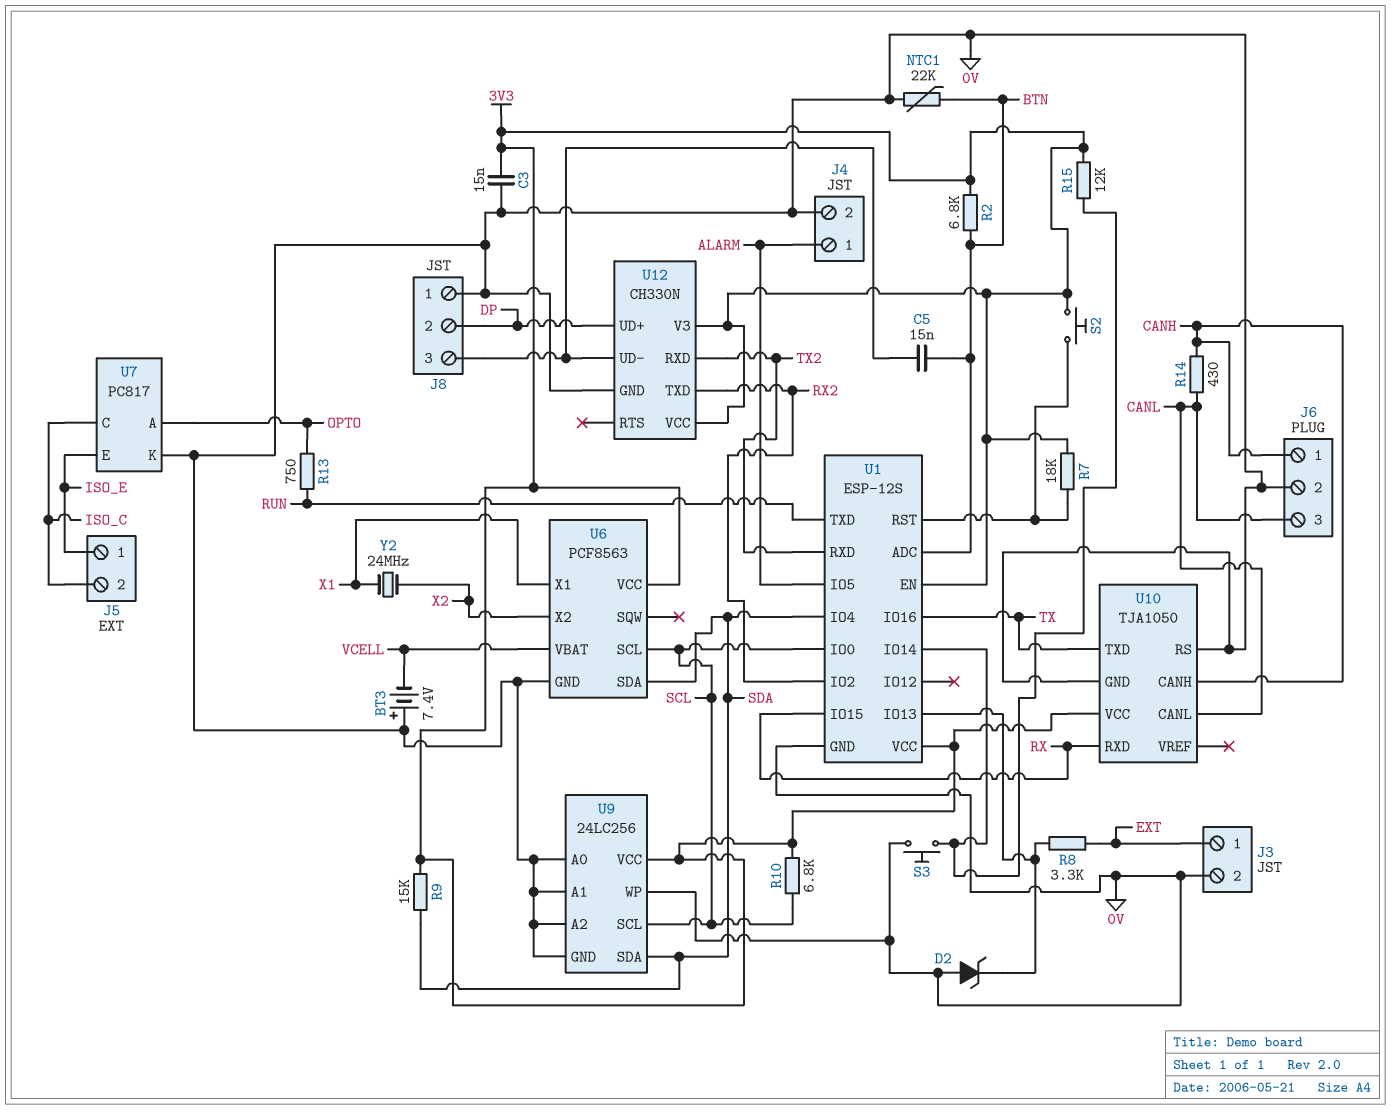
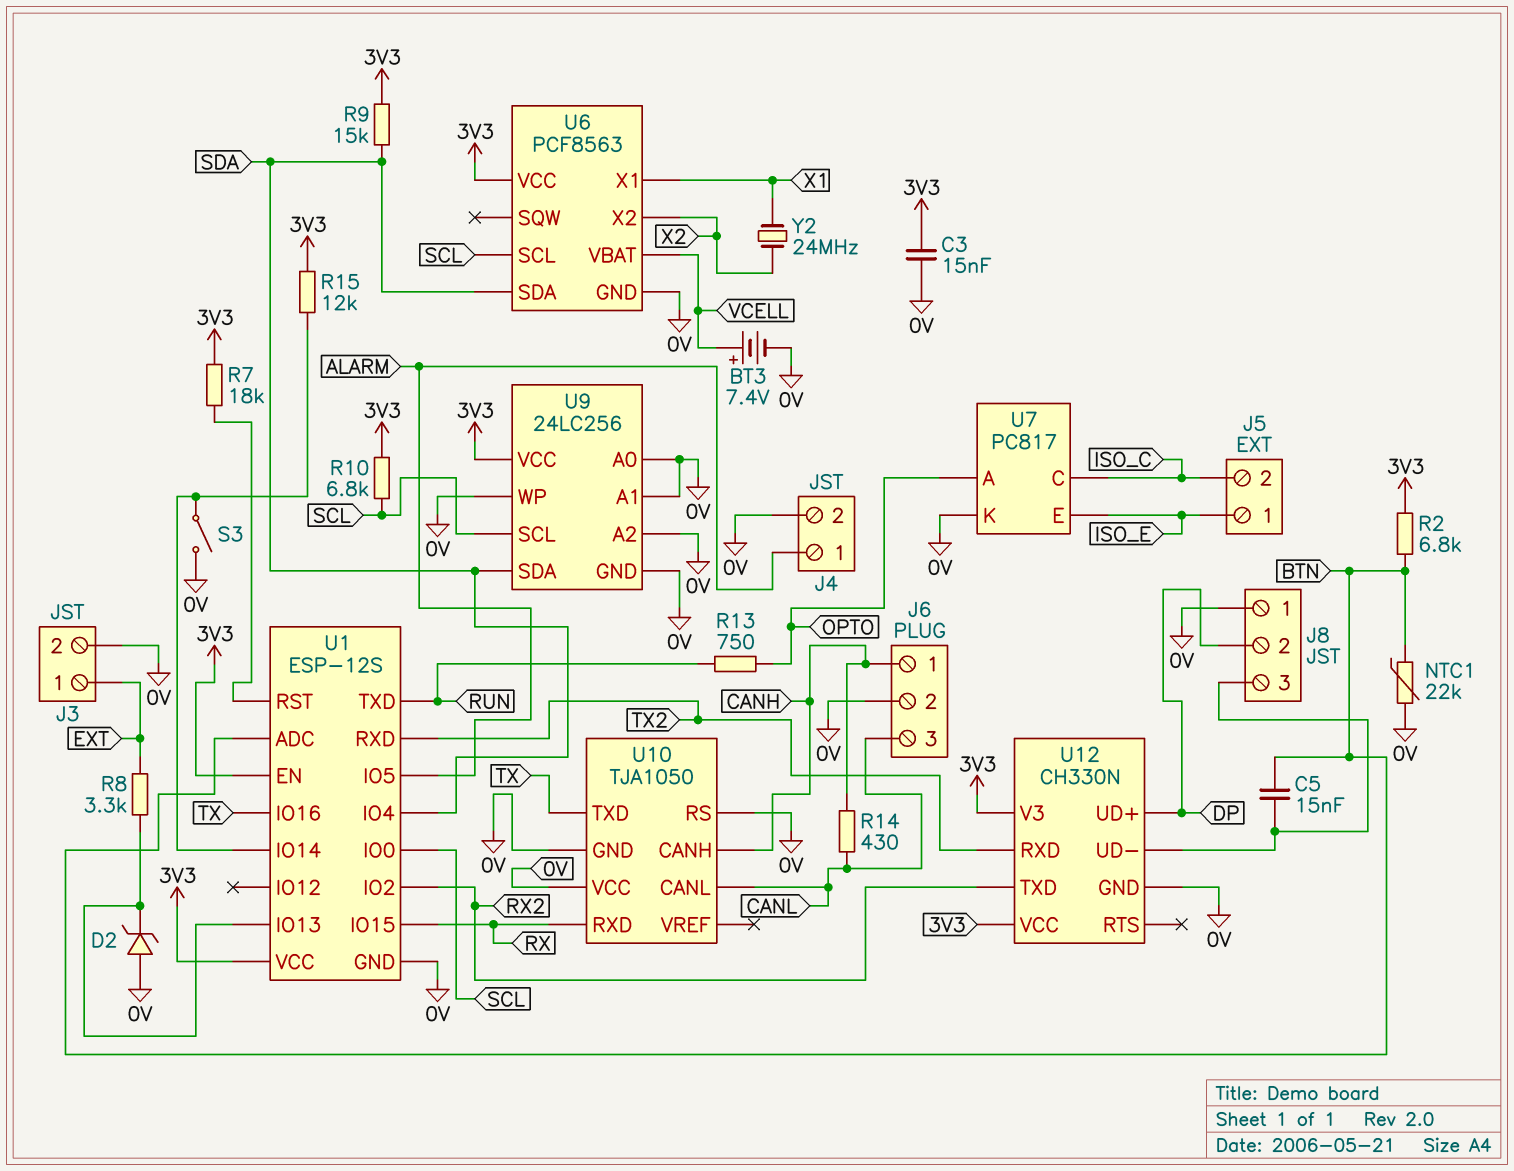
BT3: 7.4V (plus 0V, minus VCELL) -> 7.4V (plus VCELL, minus 0V)
S2: button (3V3, U1/RST) -> none
S3: button (0V, U1/IO14) -> switch (0V, U1/IO14)
U10 pin VCC: 3V3 -> 0V

